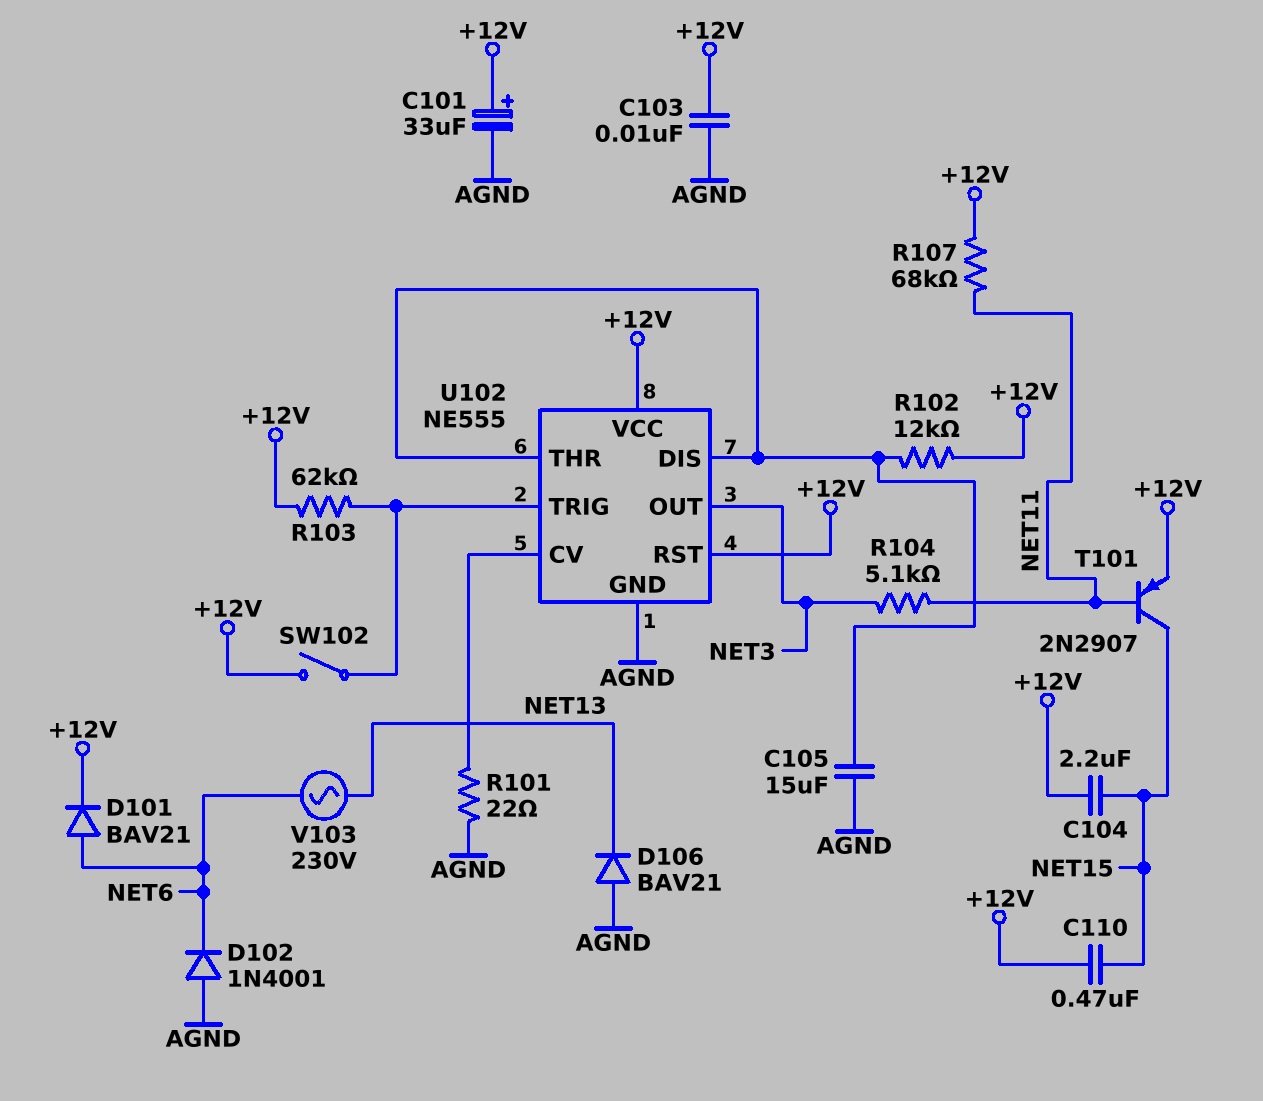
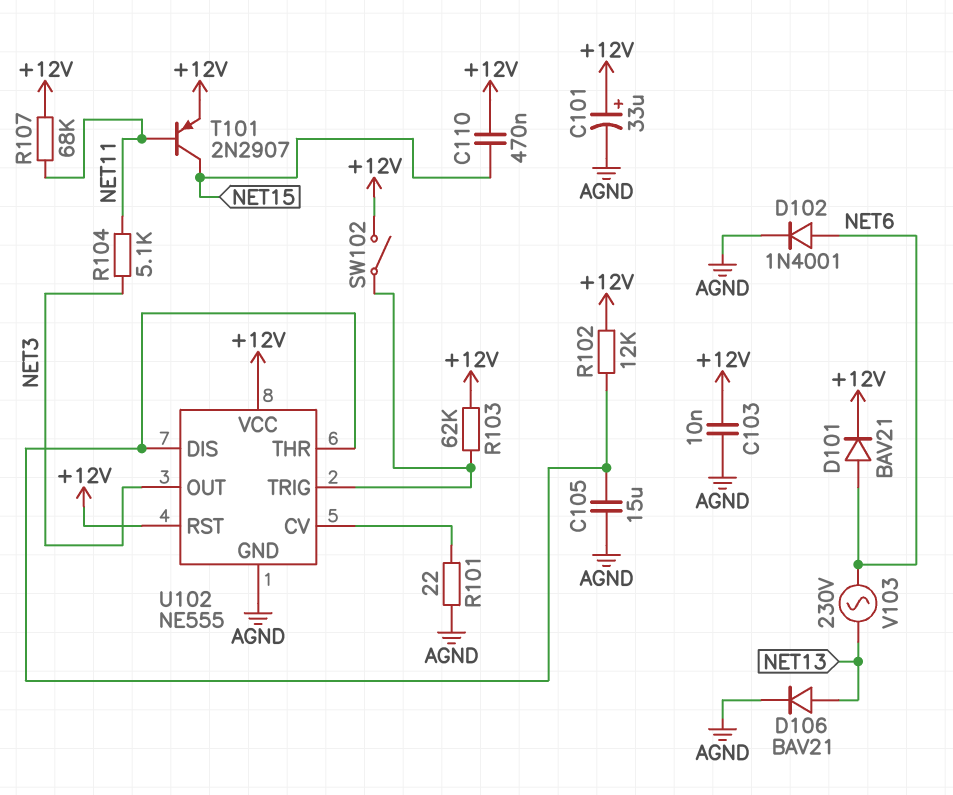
C104: 2.2uF (+12V, NET15) -> none
D102: diode 1N4001 (A AGND, K NET6) -> diode 1N4001 (A NET6, K AGND)
D106: diode BAV21 (A AGND, K NET13) -> diode BAV21 (A NET13, K AGND)

